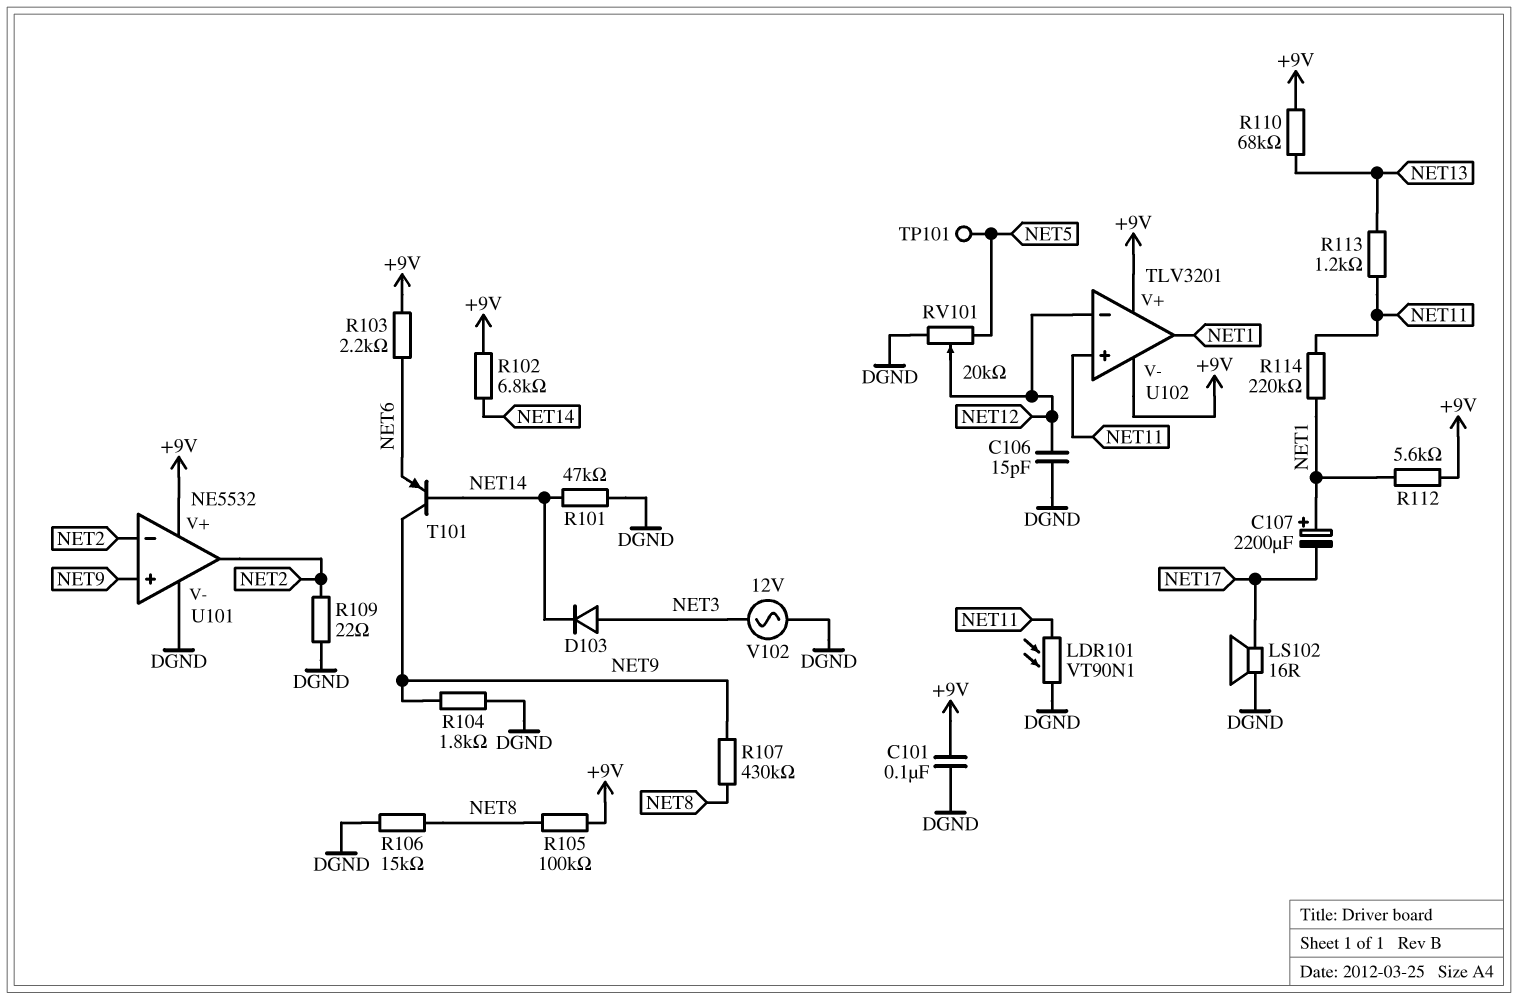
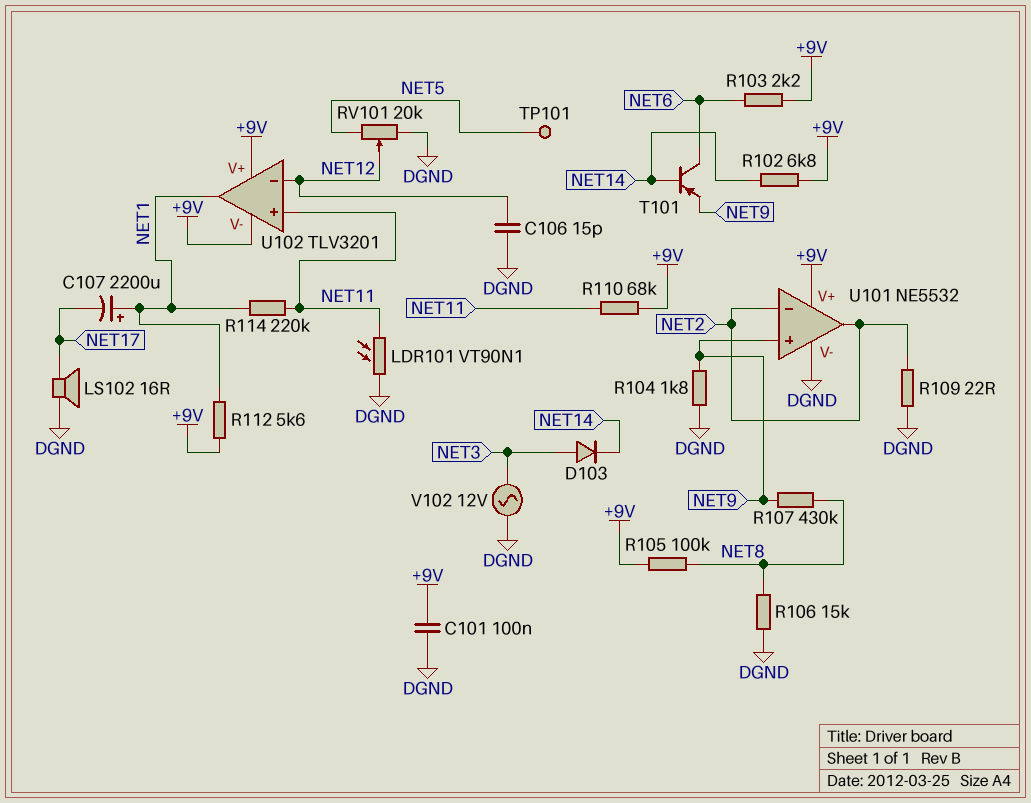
R101: 47k (DGND, NET14) -> none
R110: 68k (+9V, NET13) -> 68k (+9V, NET11)
R113: 1.2k (NET11, NET13) -> none
T101: PNP (B NET14, C NET9, E NET6) -> PNP (B NET14, C NET6, E NET9)

